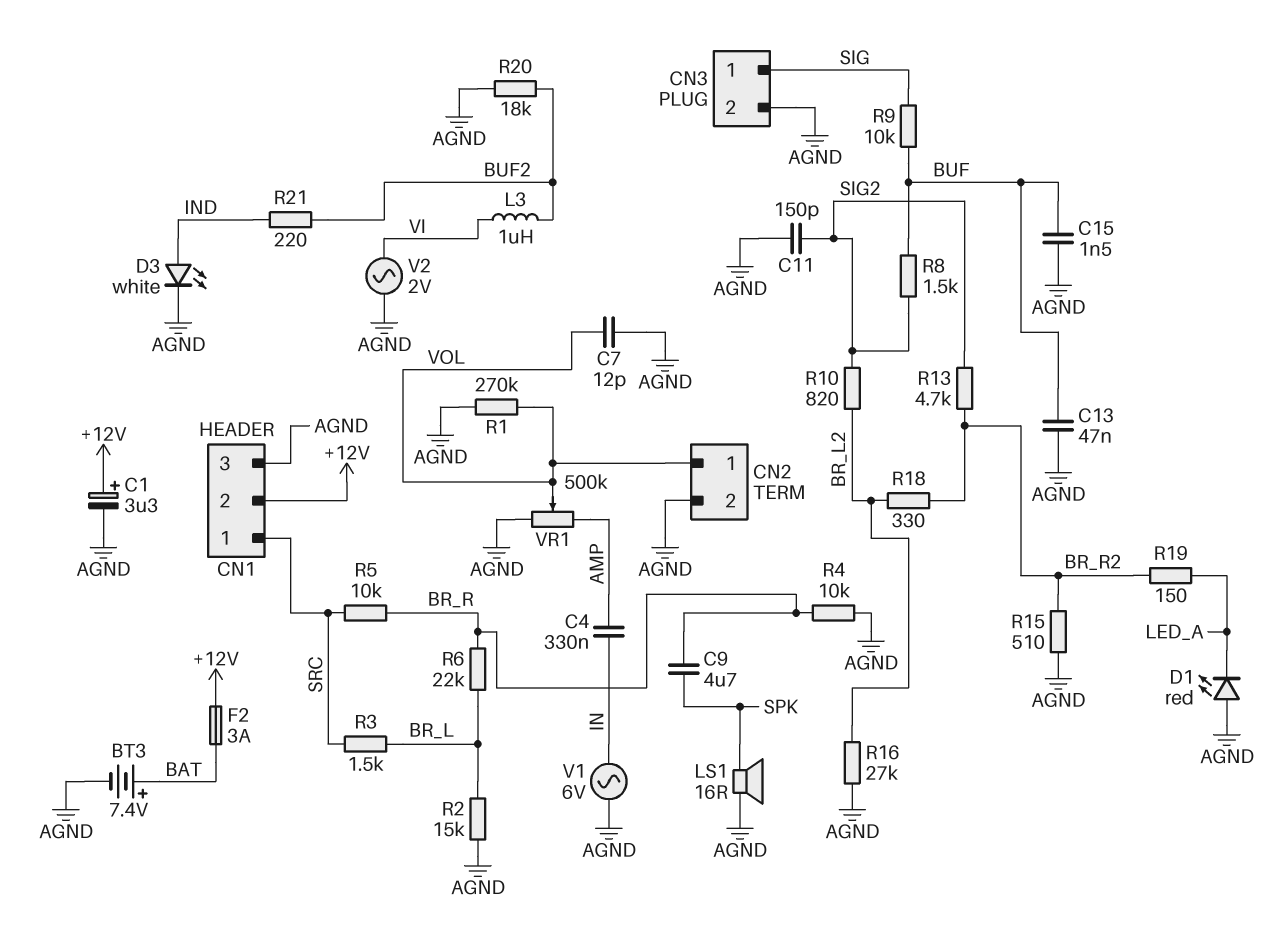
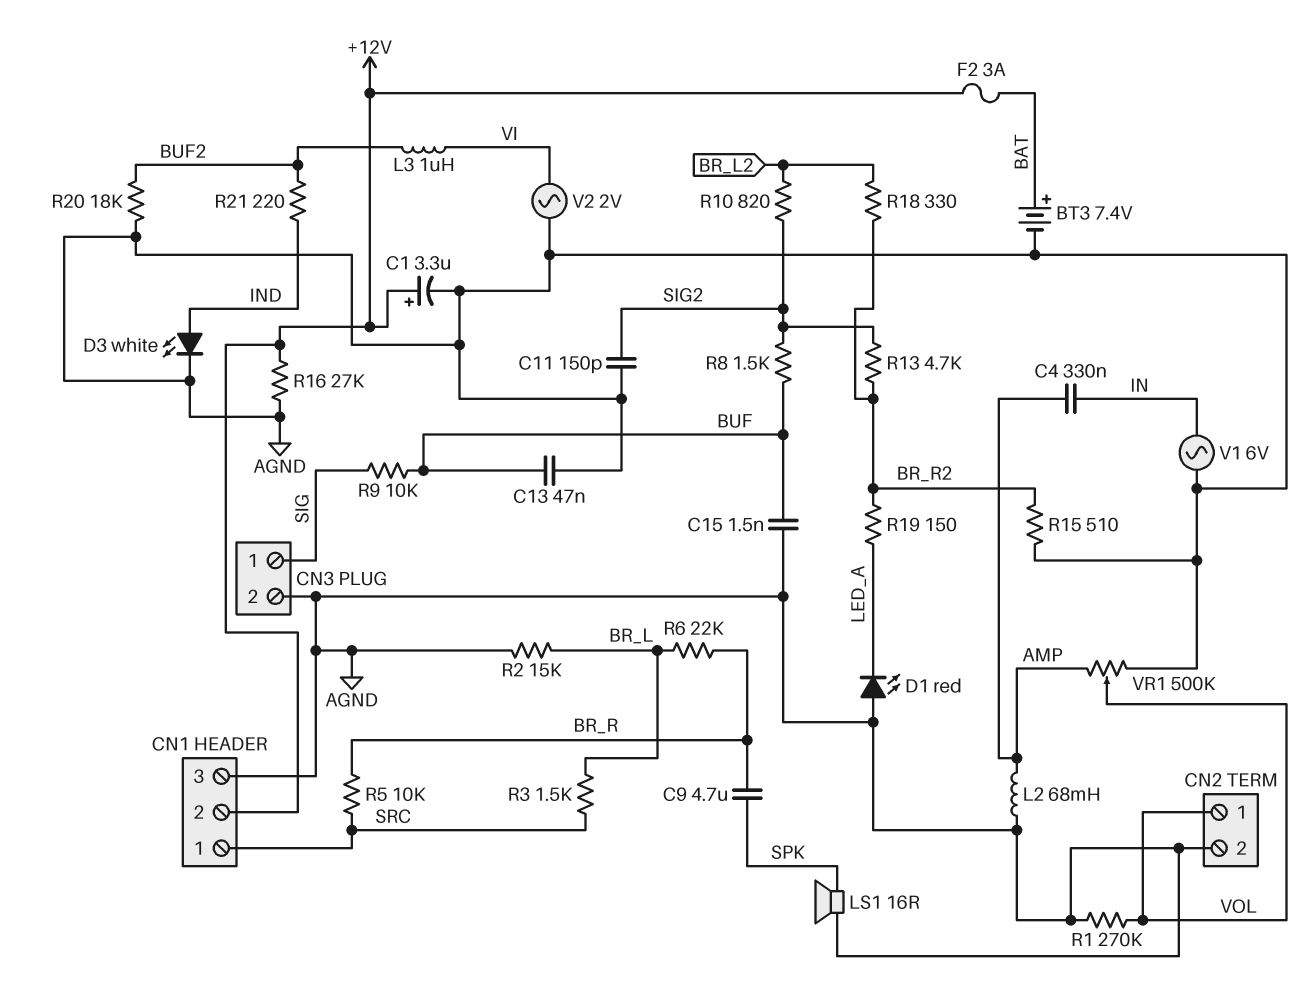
C7: 12pF (AGND, VOL) -> none
L2: none -> 68mH (AGND, AMP)
R4: 10k (AGND, BR_R) -> none
R16: 27k (AGND, BR_L2) -> 27k (+12V, AGND)

